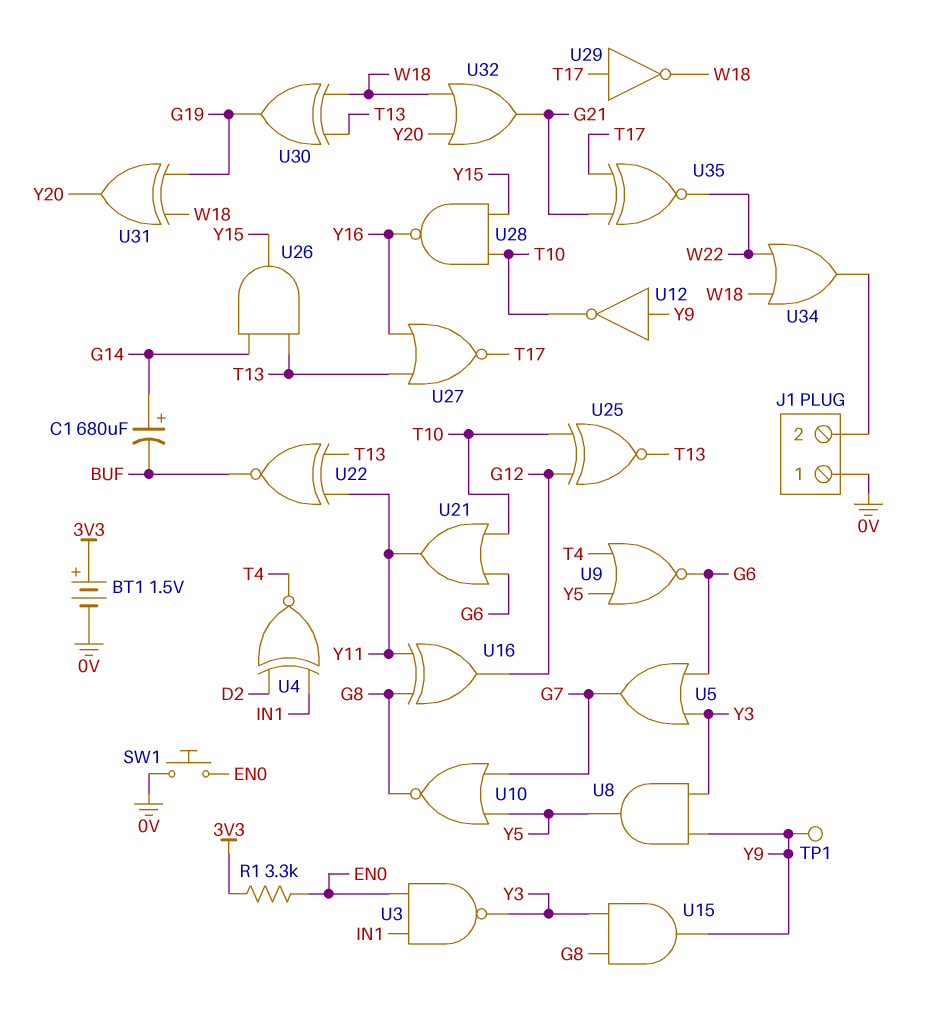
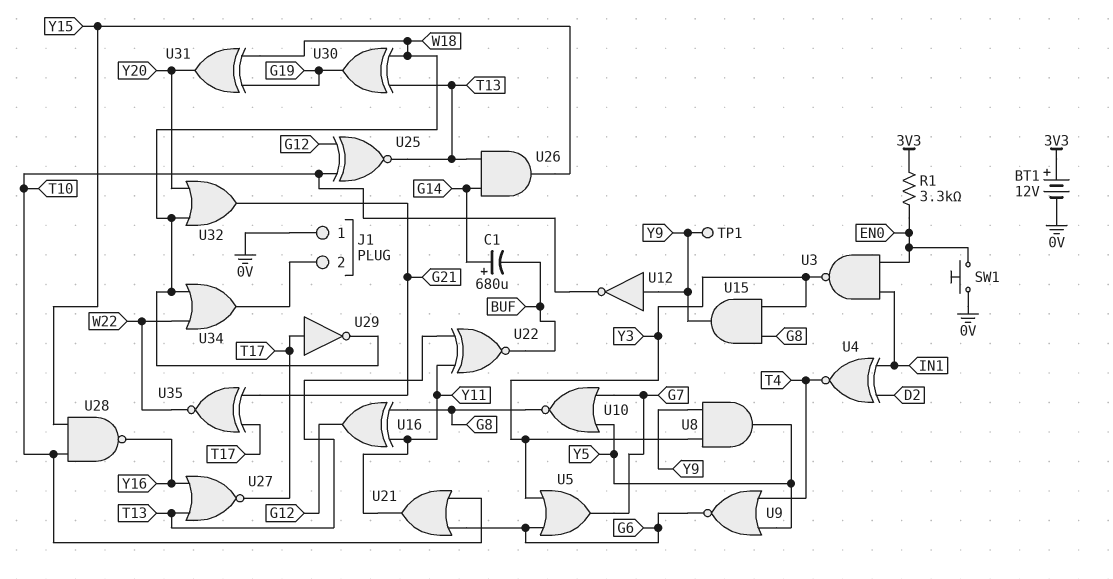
BT1: 1.5V (plus 3V3, minus 0V) -> 12V (plus 3V3, minus 0V)

